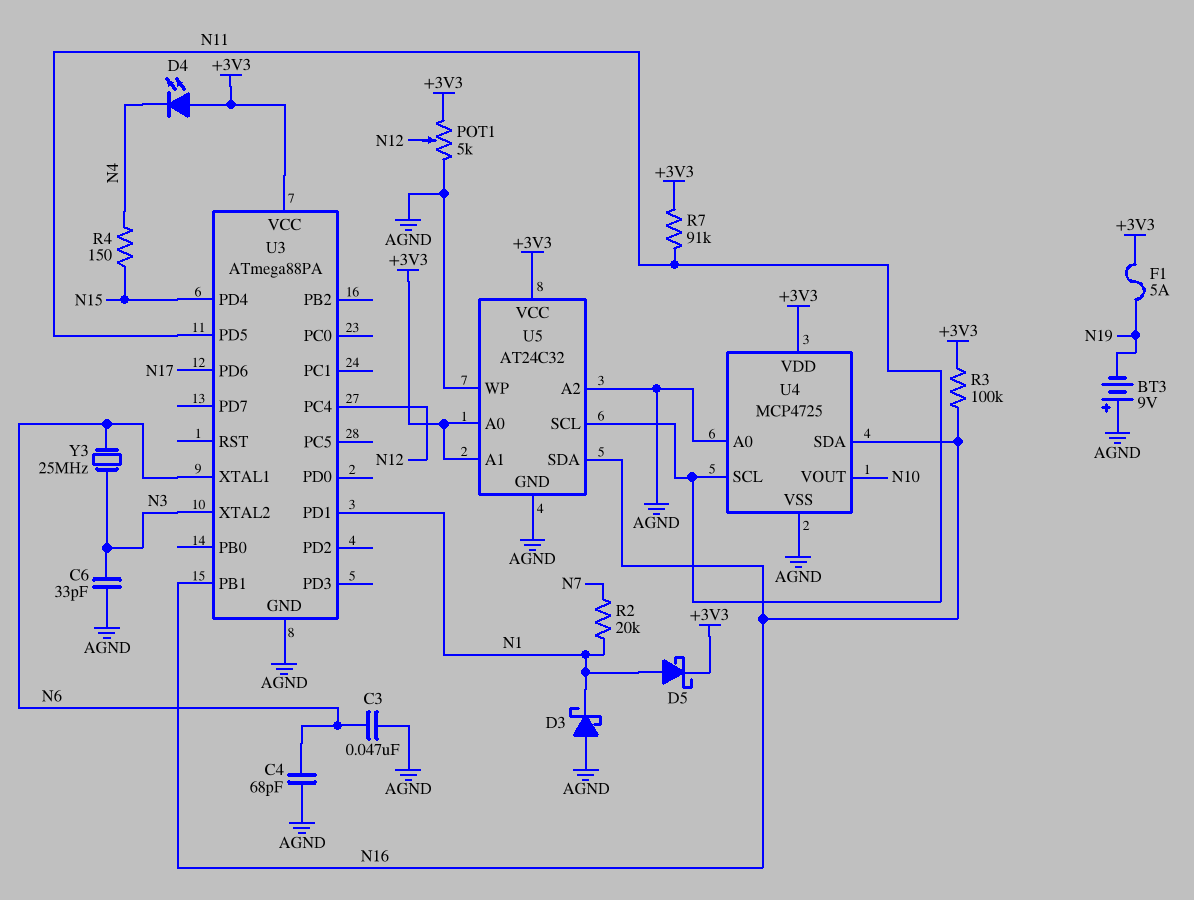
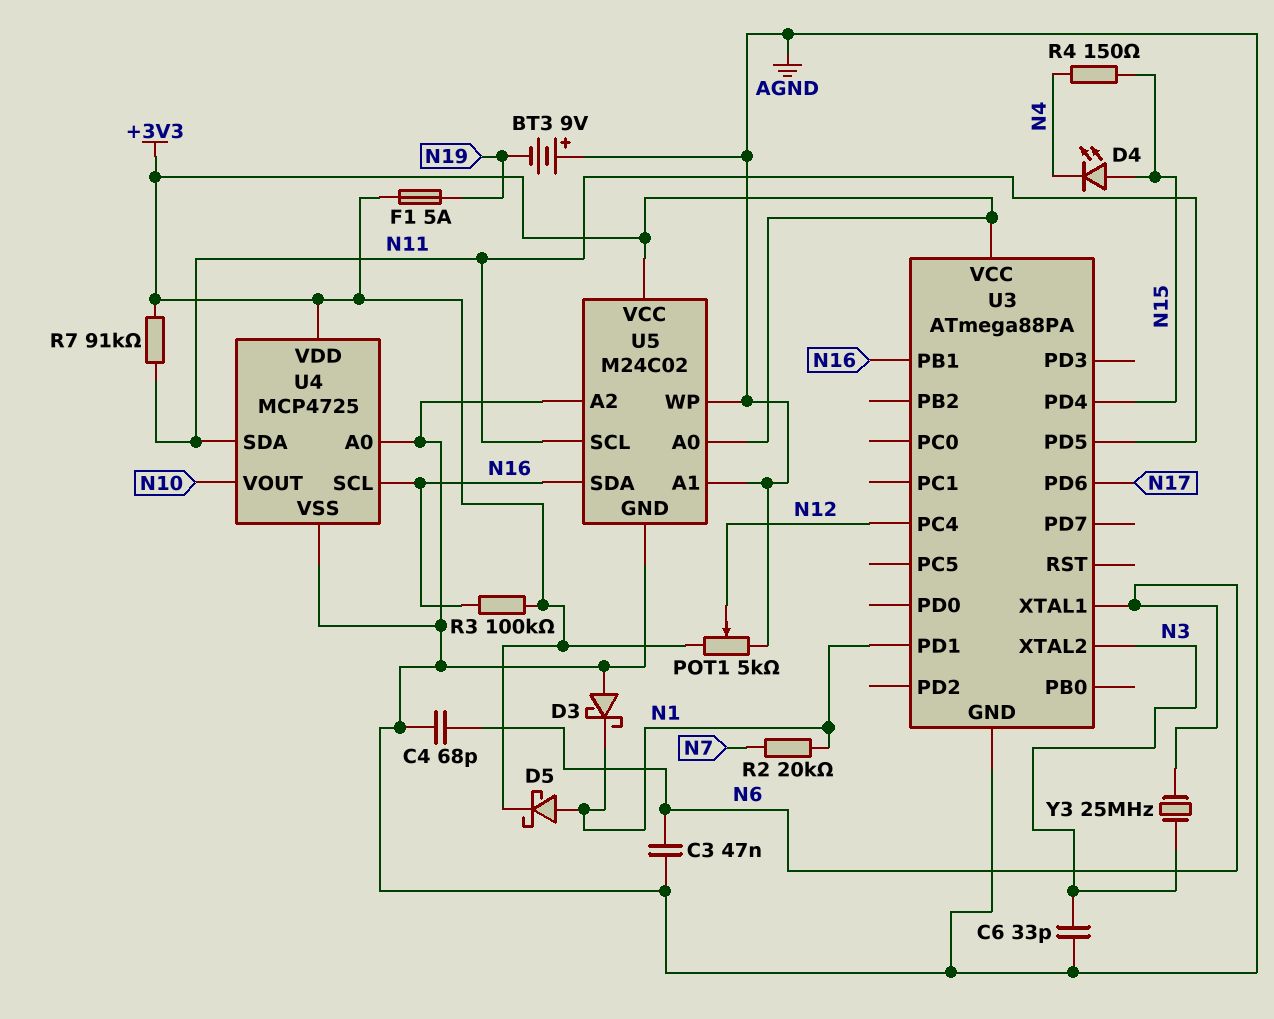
D4: LED (A +3V3, K N4) -> LED (A N15, K N4)
U4 pin SCL: N11 -> N16
U4 pin SDA: N16 -> N11
U5: AT24C32 -> M24C02
U5 pin A1: +3V3 -> AGND

